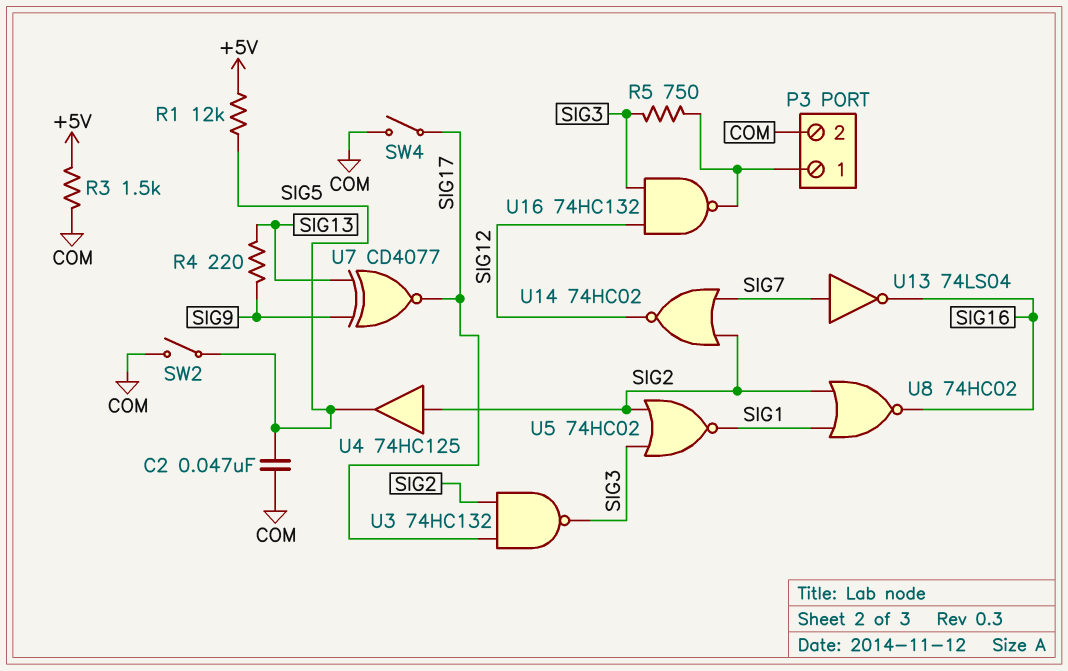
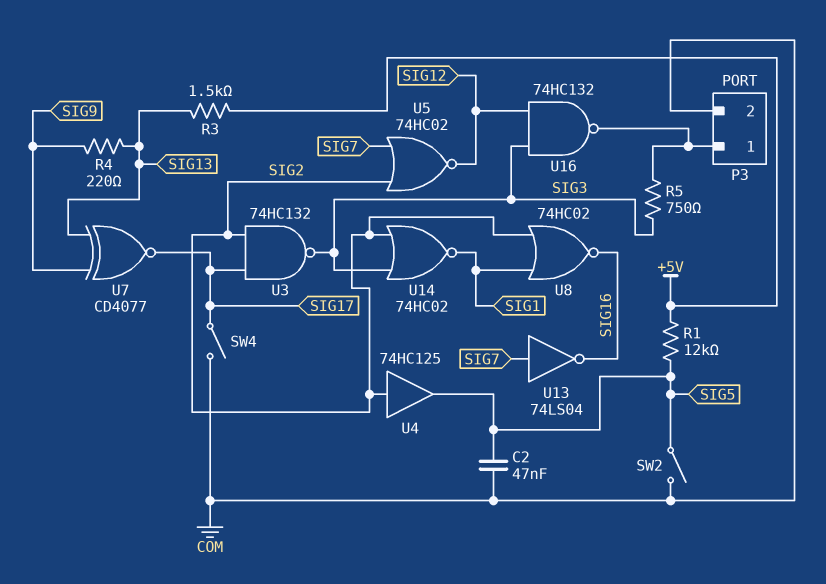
R3: 1.5k (+5V, COM) -> 1.5k (+5V, SIG13)
U5: NOR 74HC02 (in SIG2, in SIG3, out SIG1) -> NOR 74HC02 (in SIG2, in SIG7, out SIG12)
U14: NOR 74HC02 (in SIG2, in SIG7, out SIG12) -> NOR 74HC02 (in SIG2, in SIG3, out SIG1)

